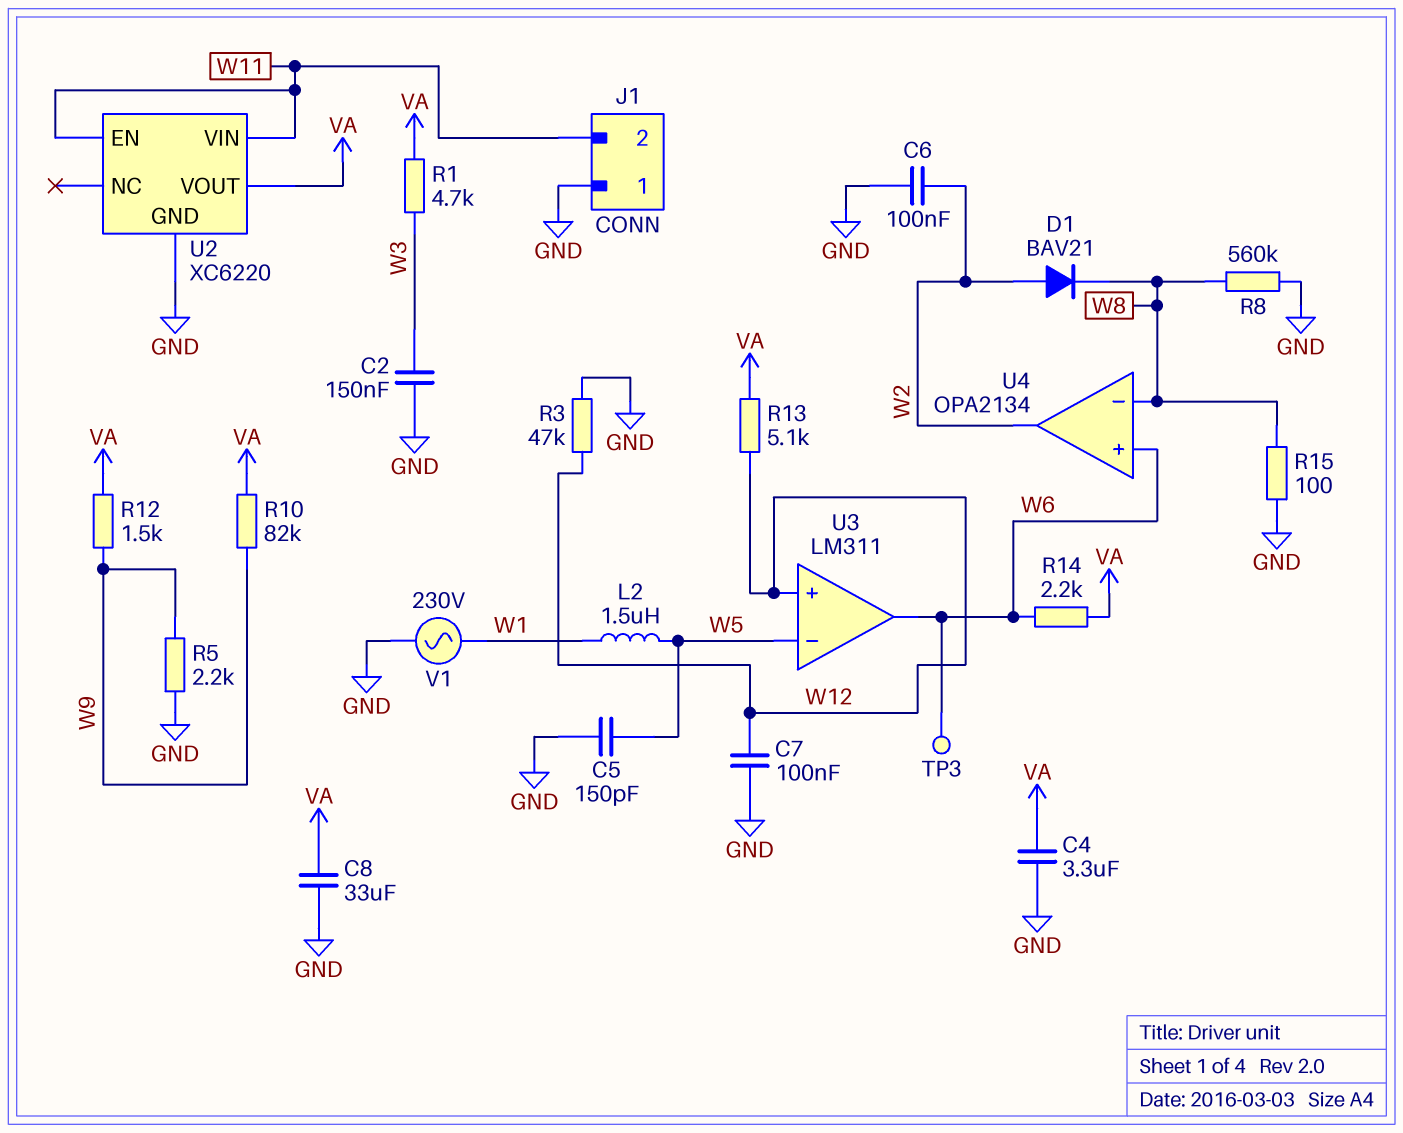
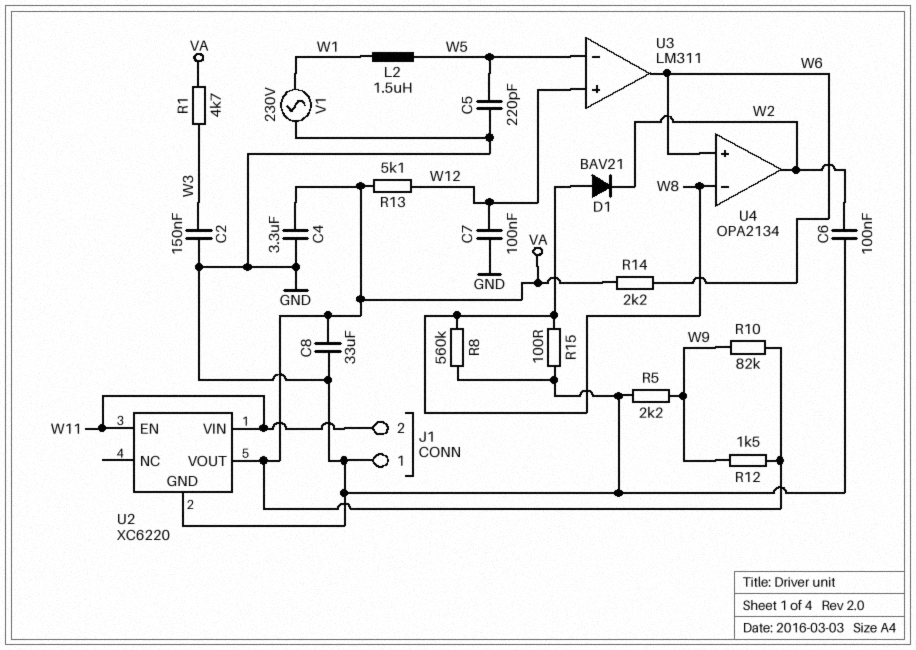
C5: 150pF (GND, W5) -> 220pF (GND, W5)
D1: diode BAV21 (A W2, K W8) -> diode BAV21 (A W8, K W2)
R3: 47k (GND, W12) -> none
TP3: test point (W6) -> none

